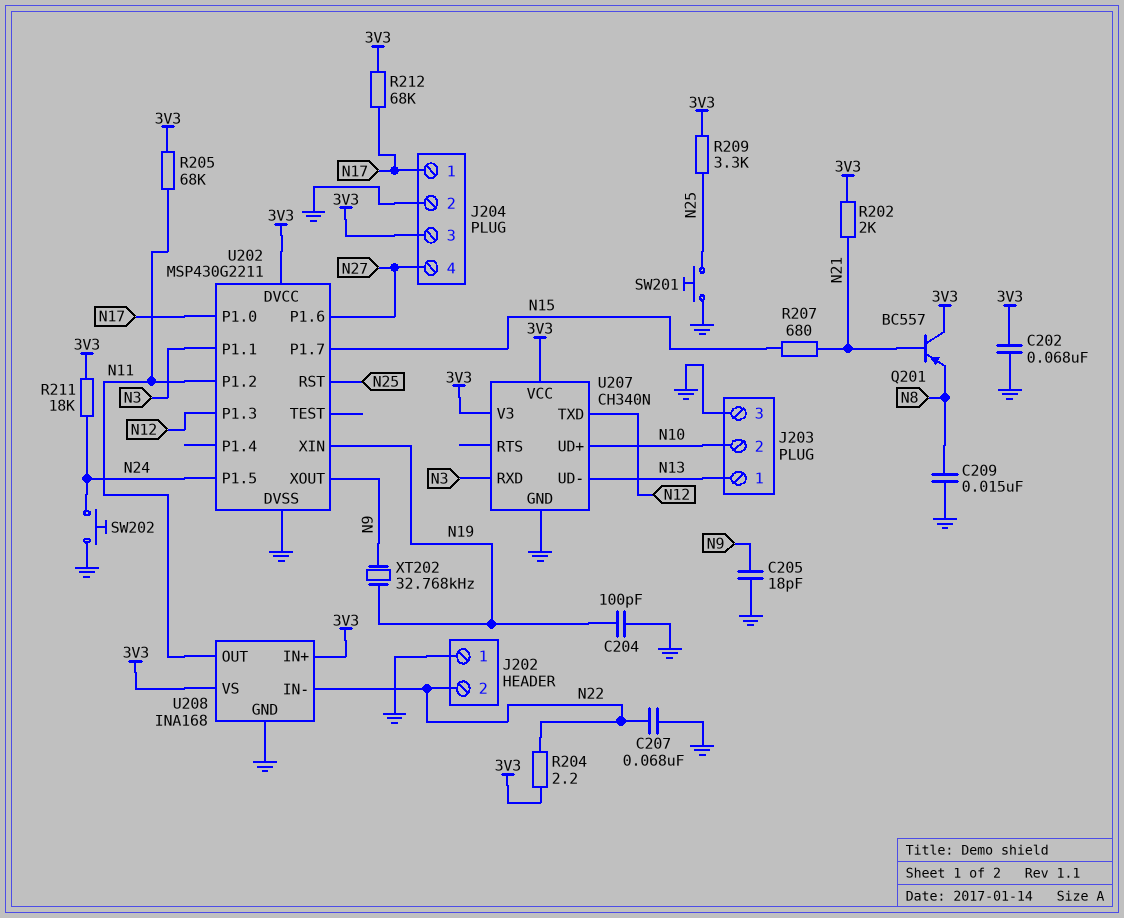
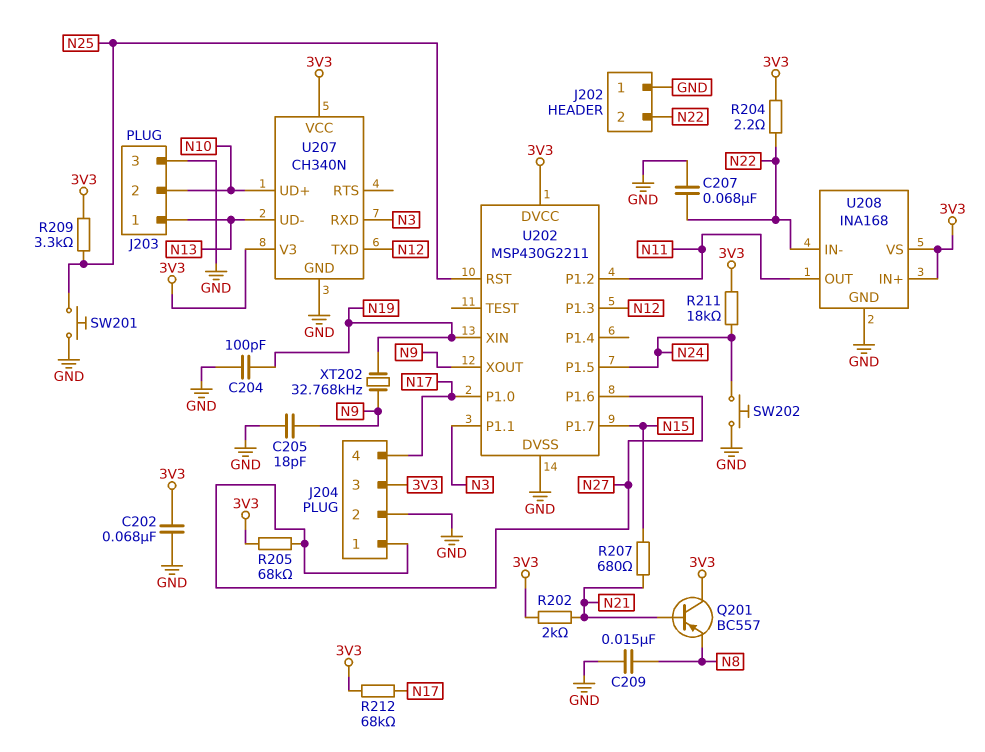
J204 pin 1: N17 -> N27
J204 pin 4: N27 -> N17
R205: 68k (3V3, N11) -> 68k (3V3, N27)

